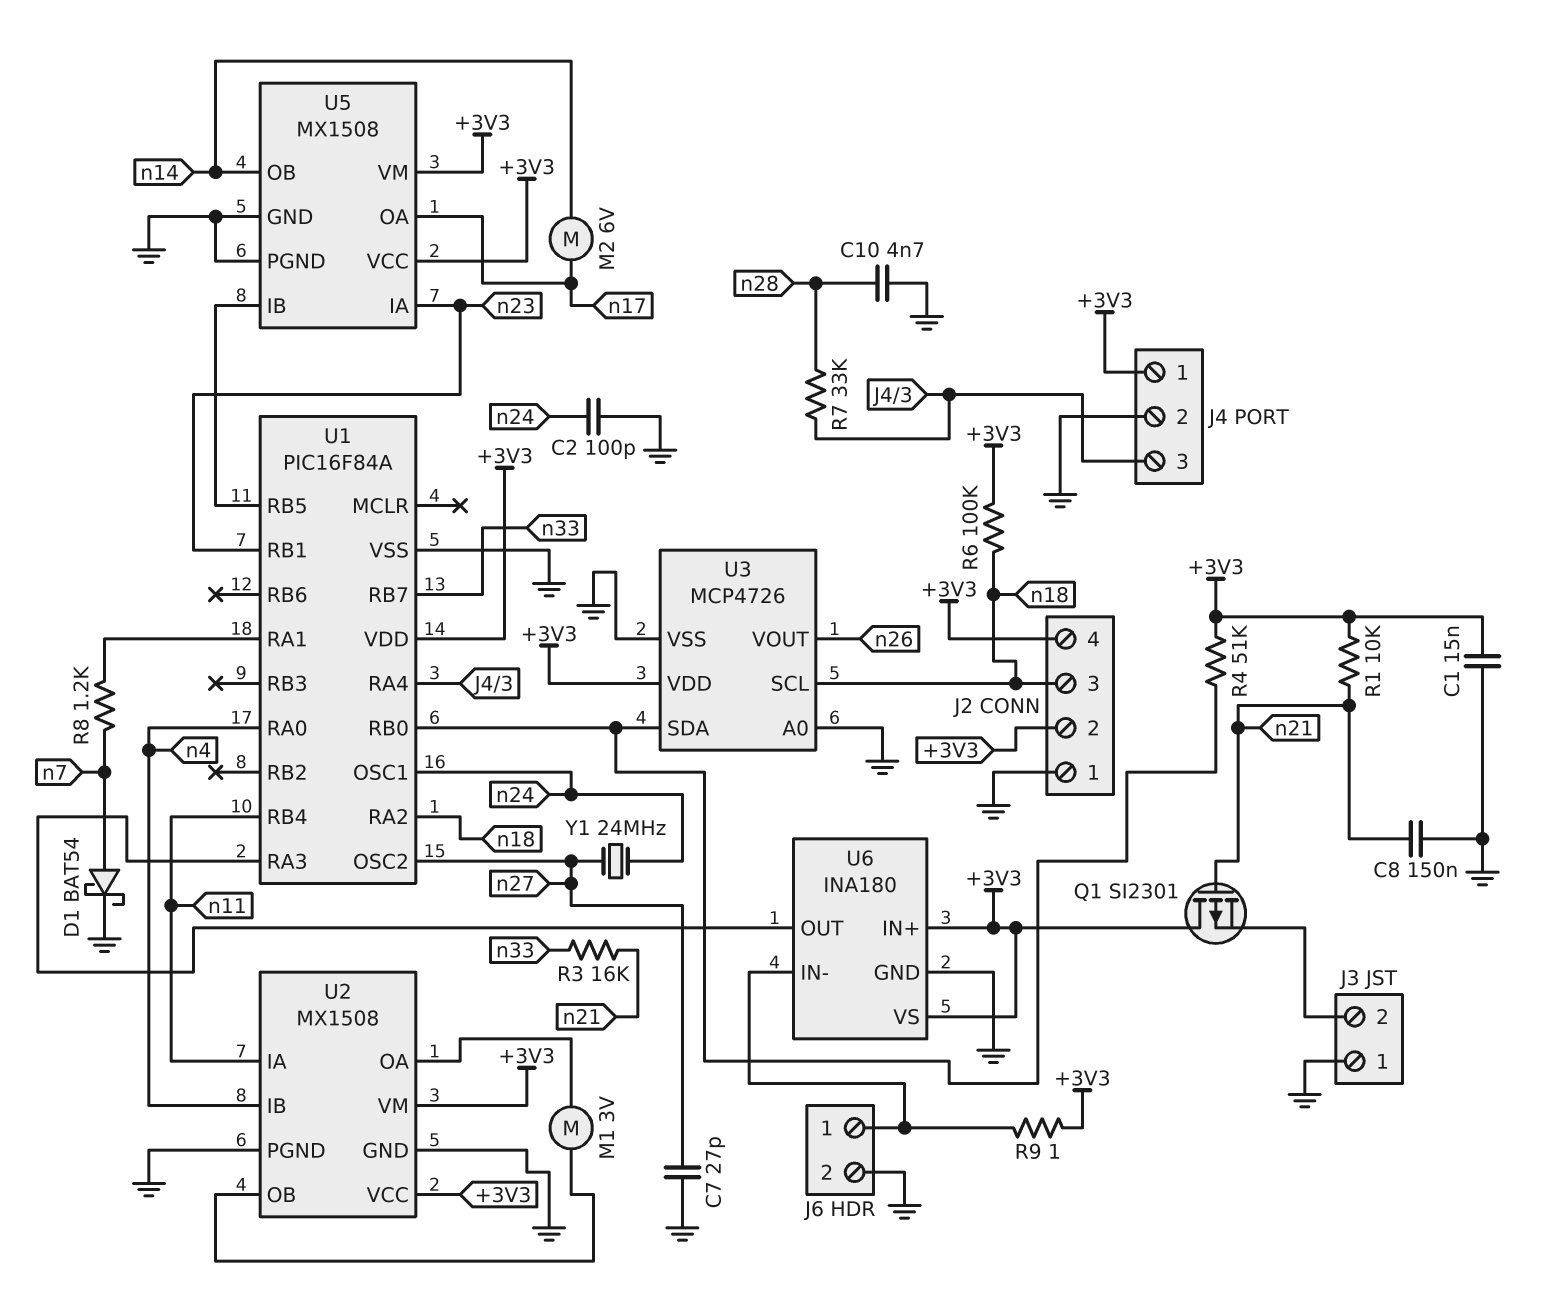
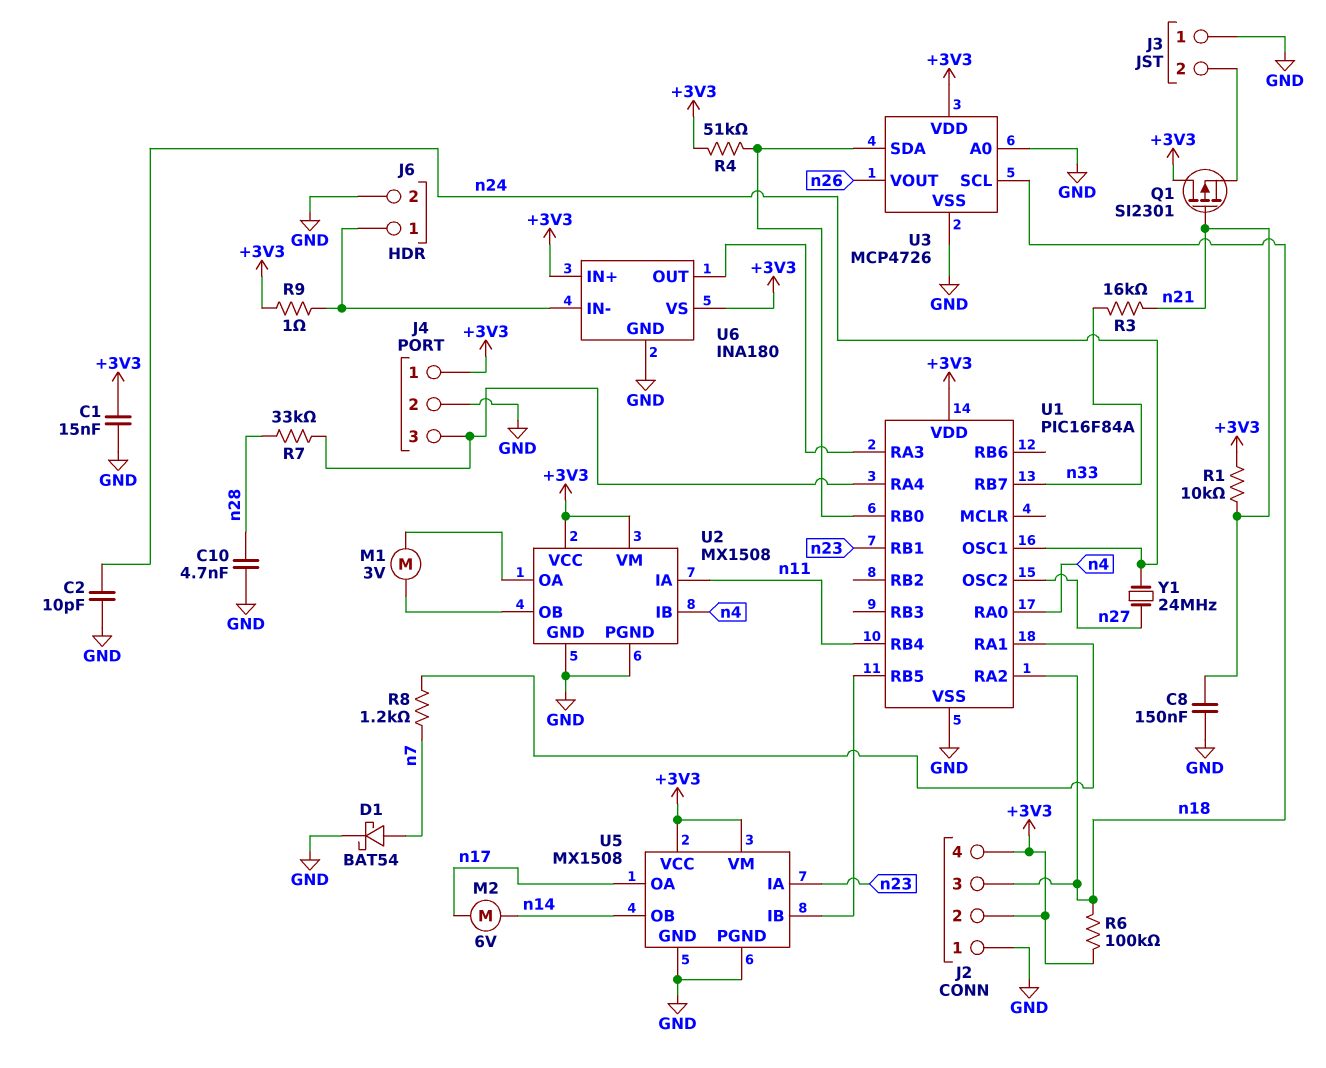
C2: 100pF (GND, n24) -> 10pF (GND, n24)
C7: 27pF (GND, n27) -> none

